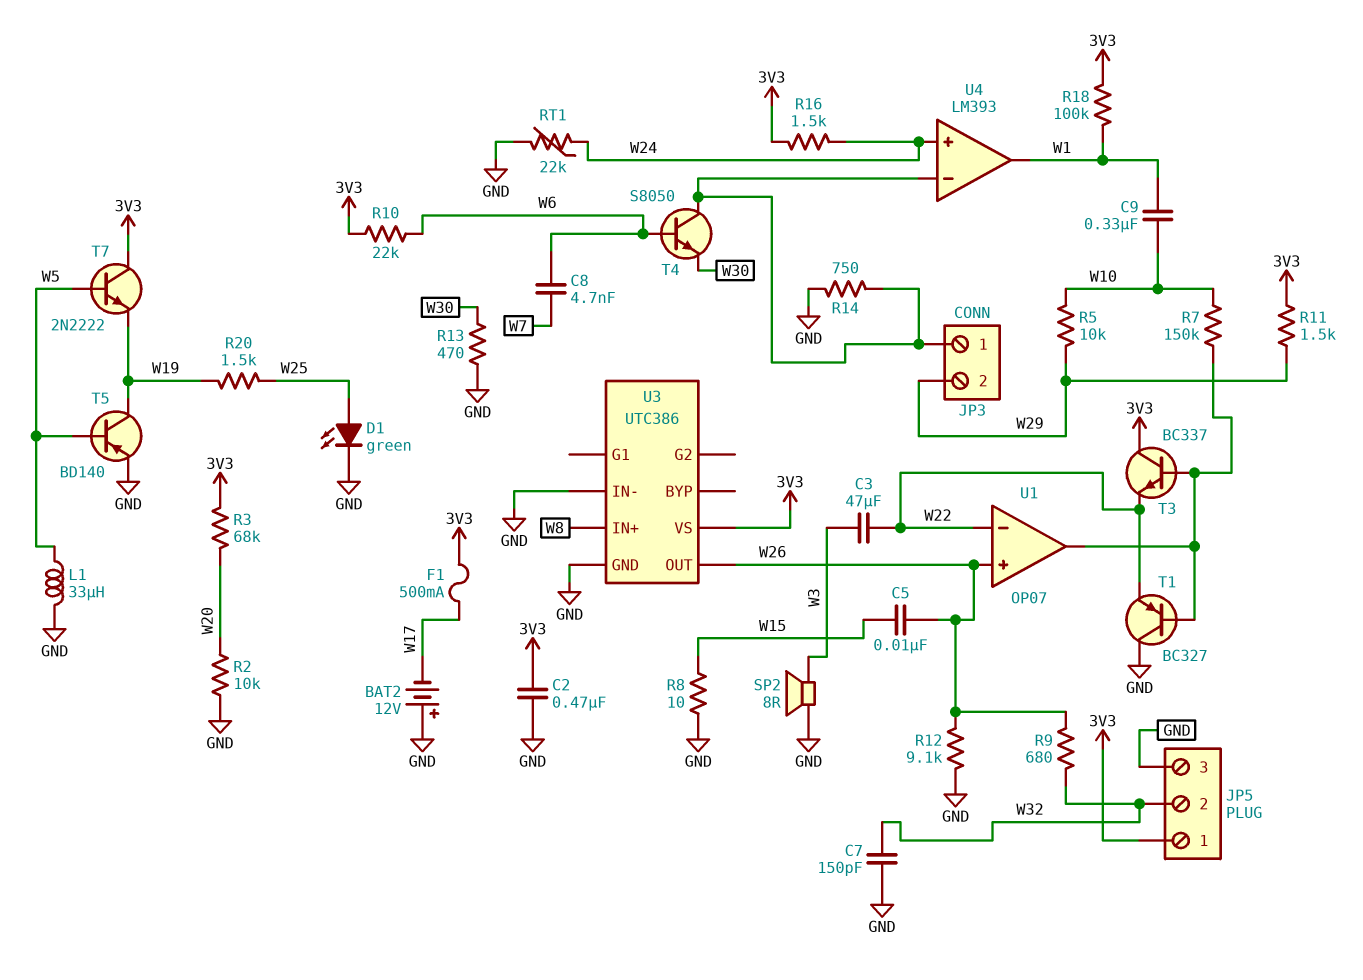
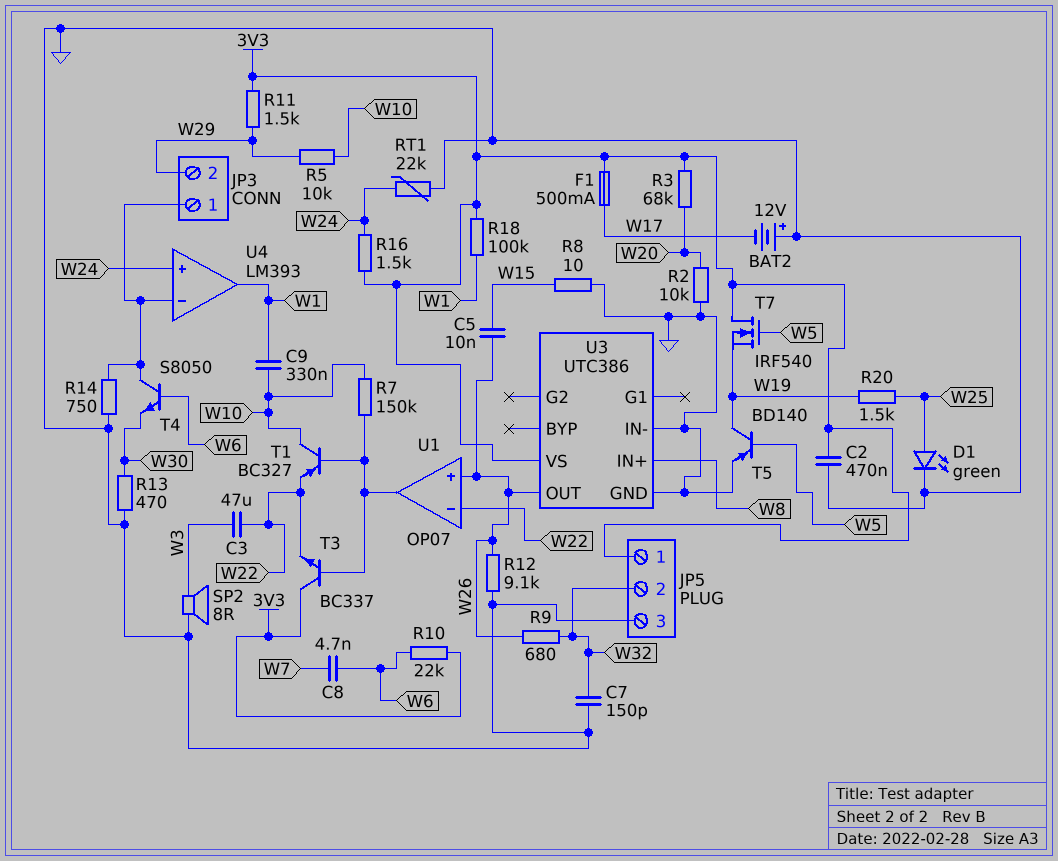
L1: 33uH (GND, W5) -> none
T1: PNP BC327 (B U1/out, C GND, E W22) -> PNP BC327 (B U1/out, C W10, E W22)
T7: NPN 2N2222 (B W5, C 3V3, E W19) -> NMOS IRF540 (G W5, D 3V3, S W19)

